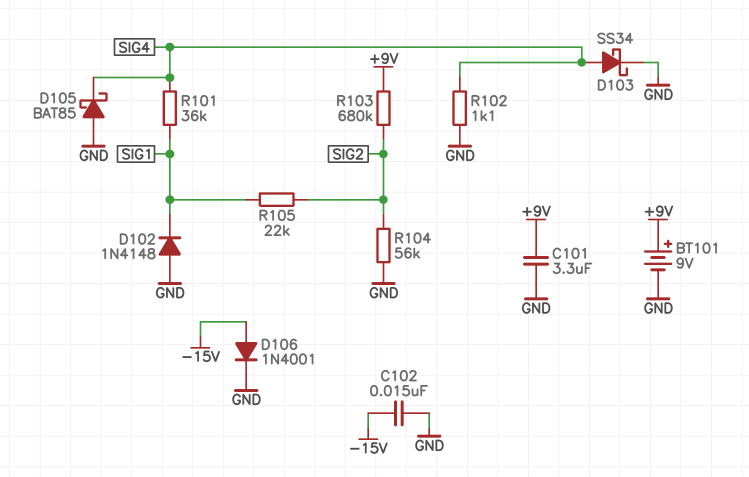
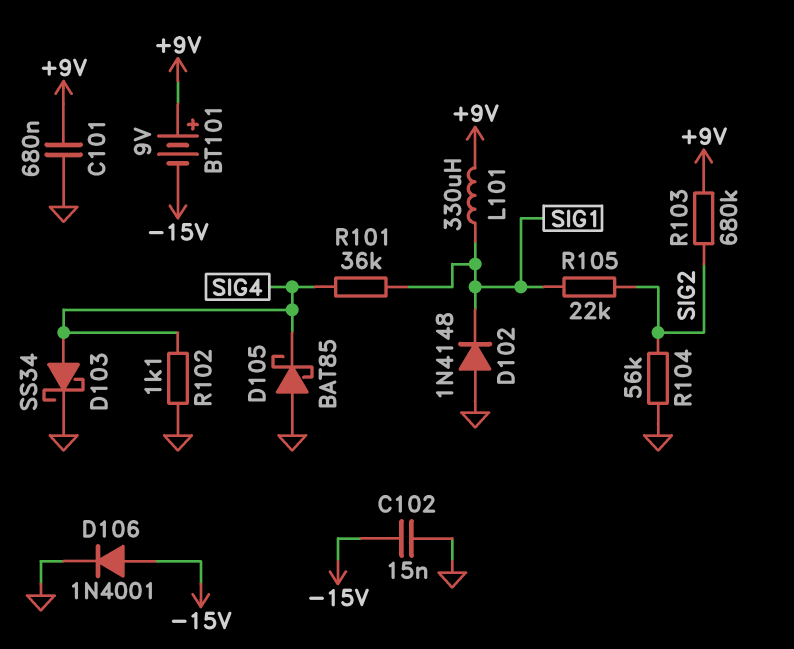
BT101: 9V (plus +9V, minus GND) -> 9V (plus +9V, minus -15V)
C101: 3.3uF (+9V, GND) -> 680nF (+9V, GND)
L101: none -> 330uH (+9V, SIG1)

